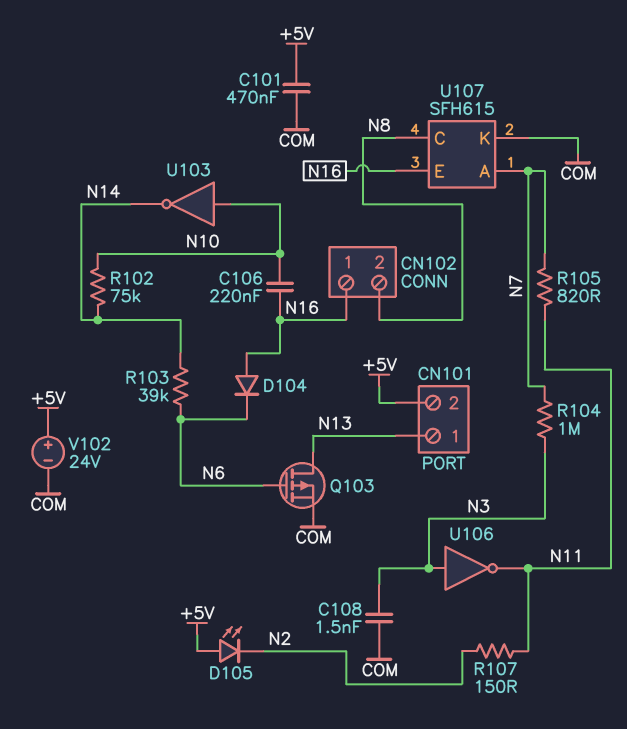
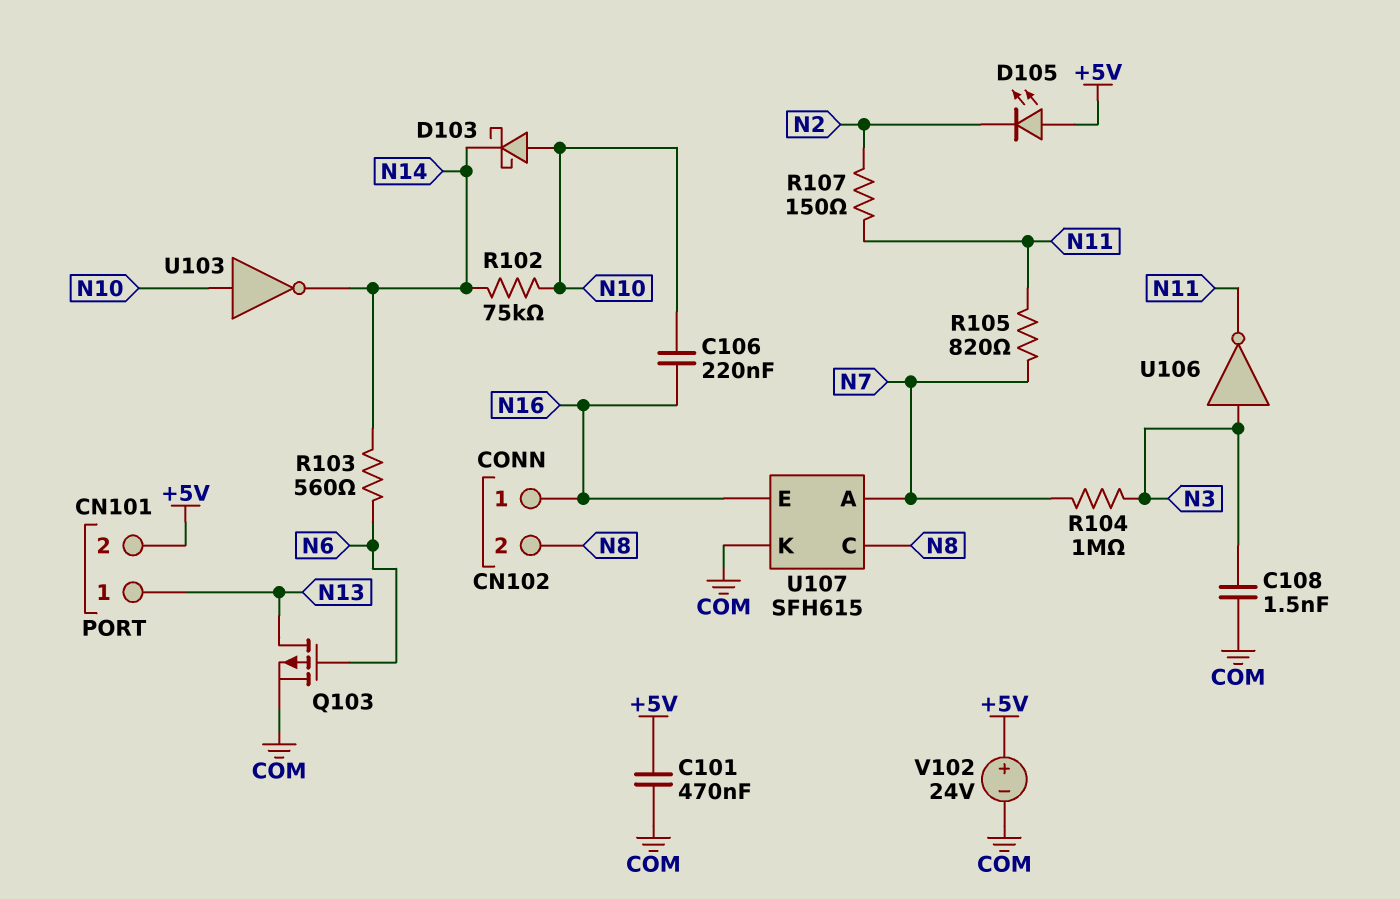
D103: none -> schottky (A N10, K N14)
D104: diode (A N16, K N6) -> none
R103: 39k (N6, N14) -> 560 (N6, N14)

